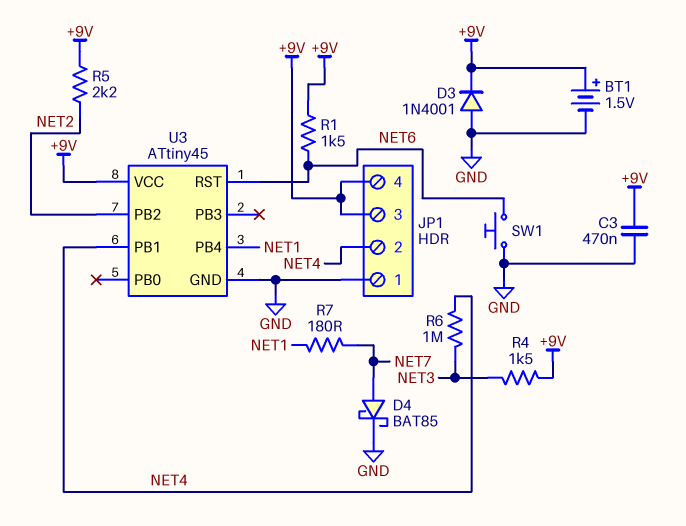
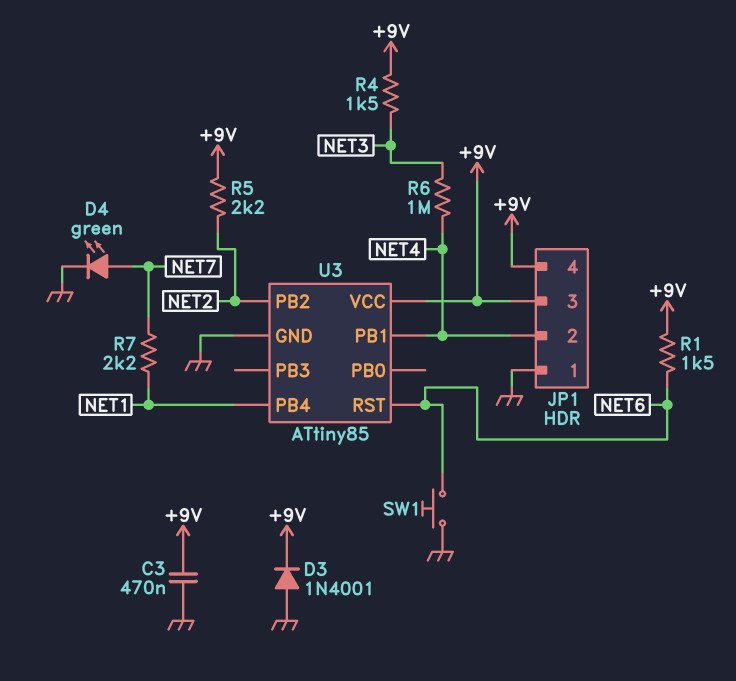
BT1: 1.5V (plus +9V, minus GND) -> none
D4: schottky BAT85 (A NET7, K GND) -> LED green (A NET7, K GND)
R7: 180 (NET1, NET7) -> 2.2k (NET1, NET7)
U3: ATtiny45 -> ATtiny85

